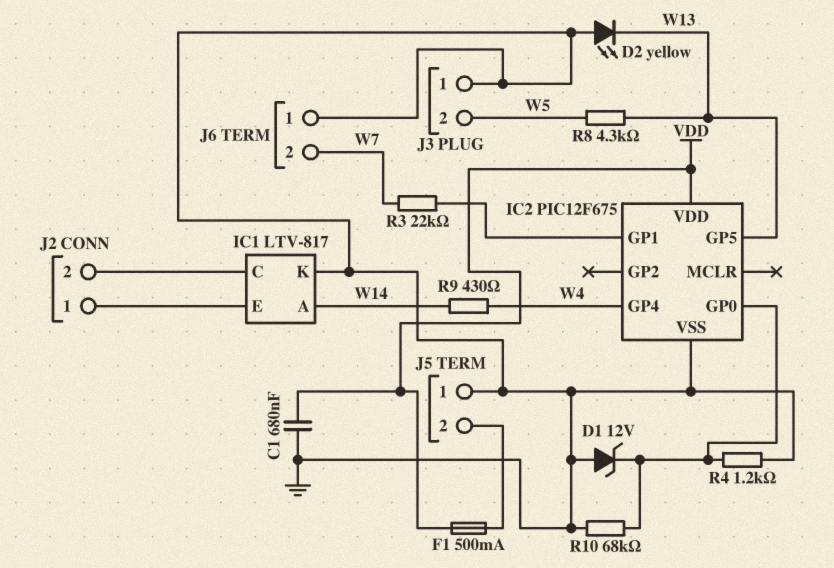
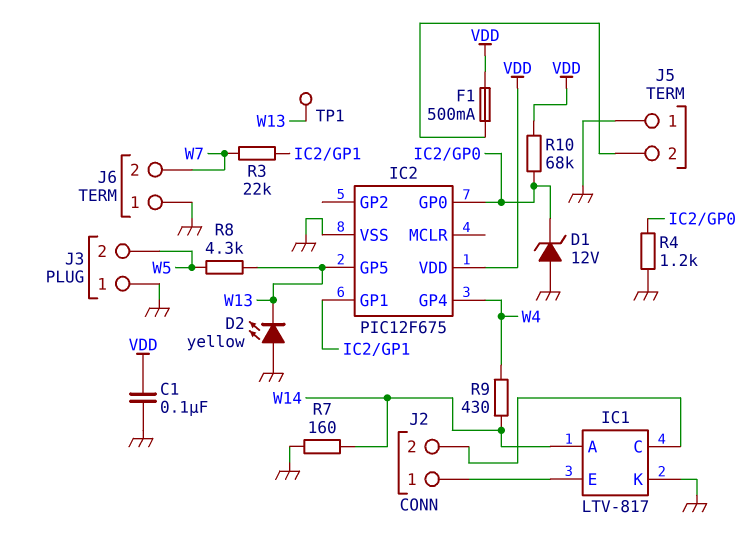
C1: 680nF (GND, VDD) -> 100nF (GND, VDD)
R7: none -> 160 (GND, W14)
R10: 68k (GND, IC2/GP0) -> 68k (IC2/GP0, VDD)
TP1: none -> test point (W13)

